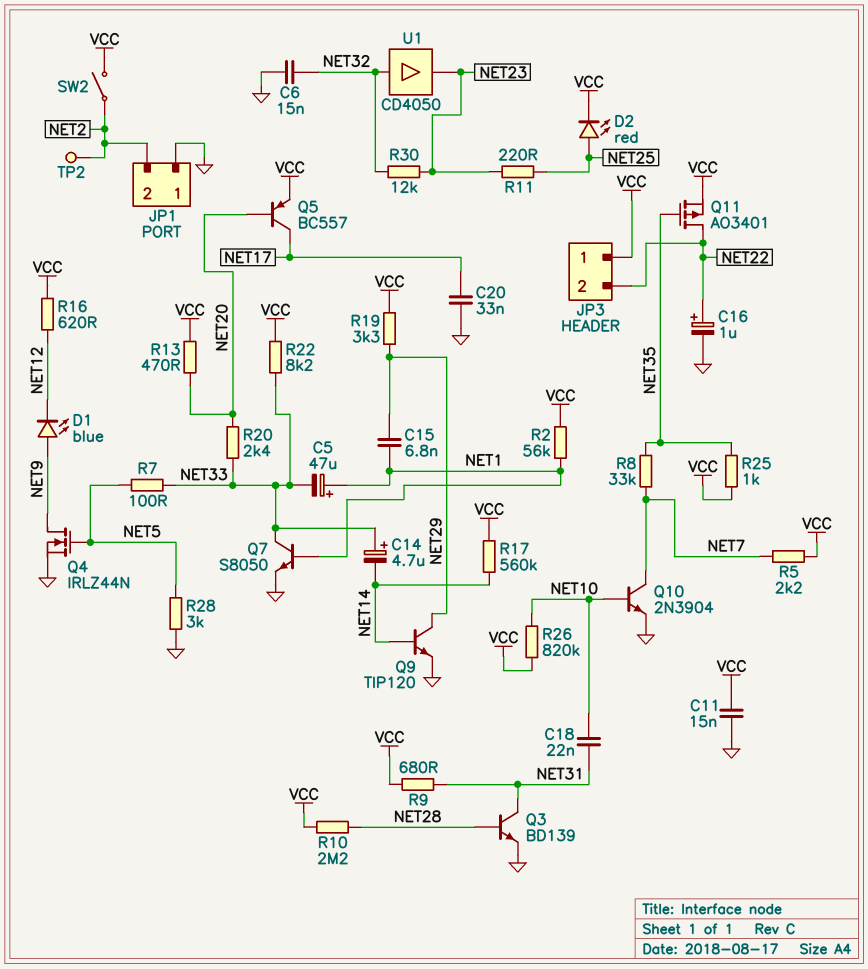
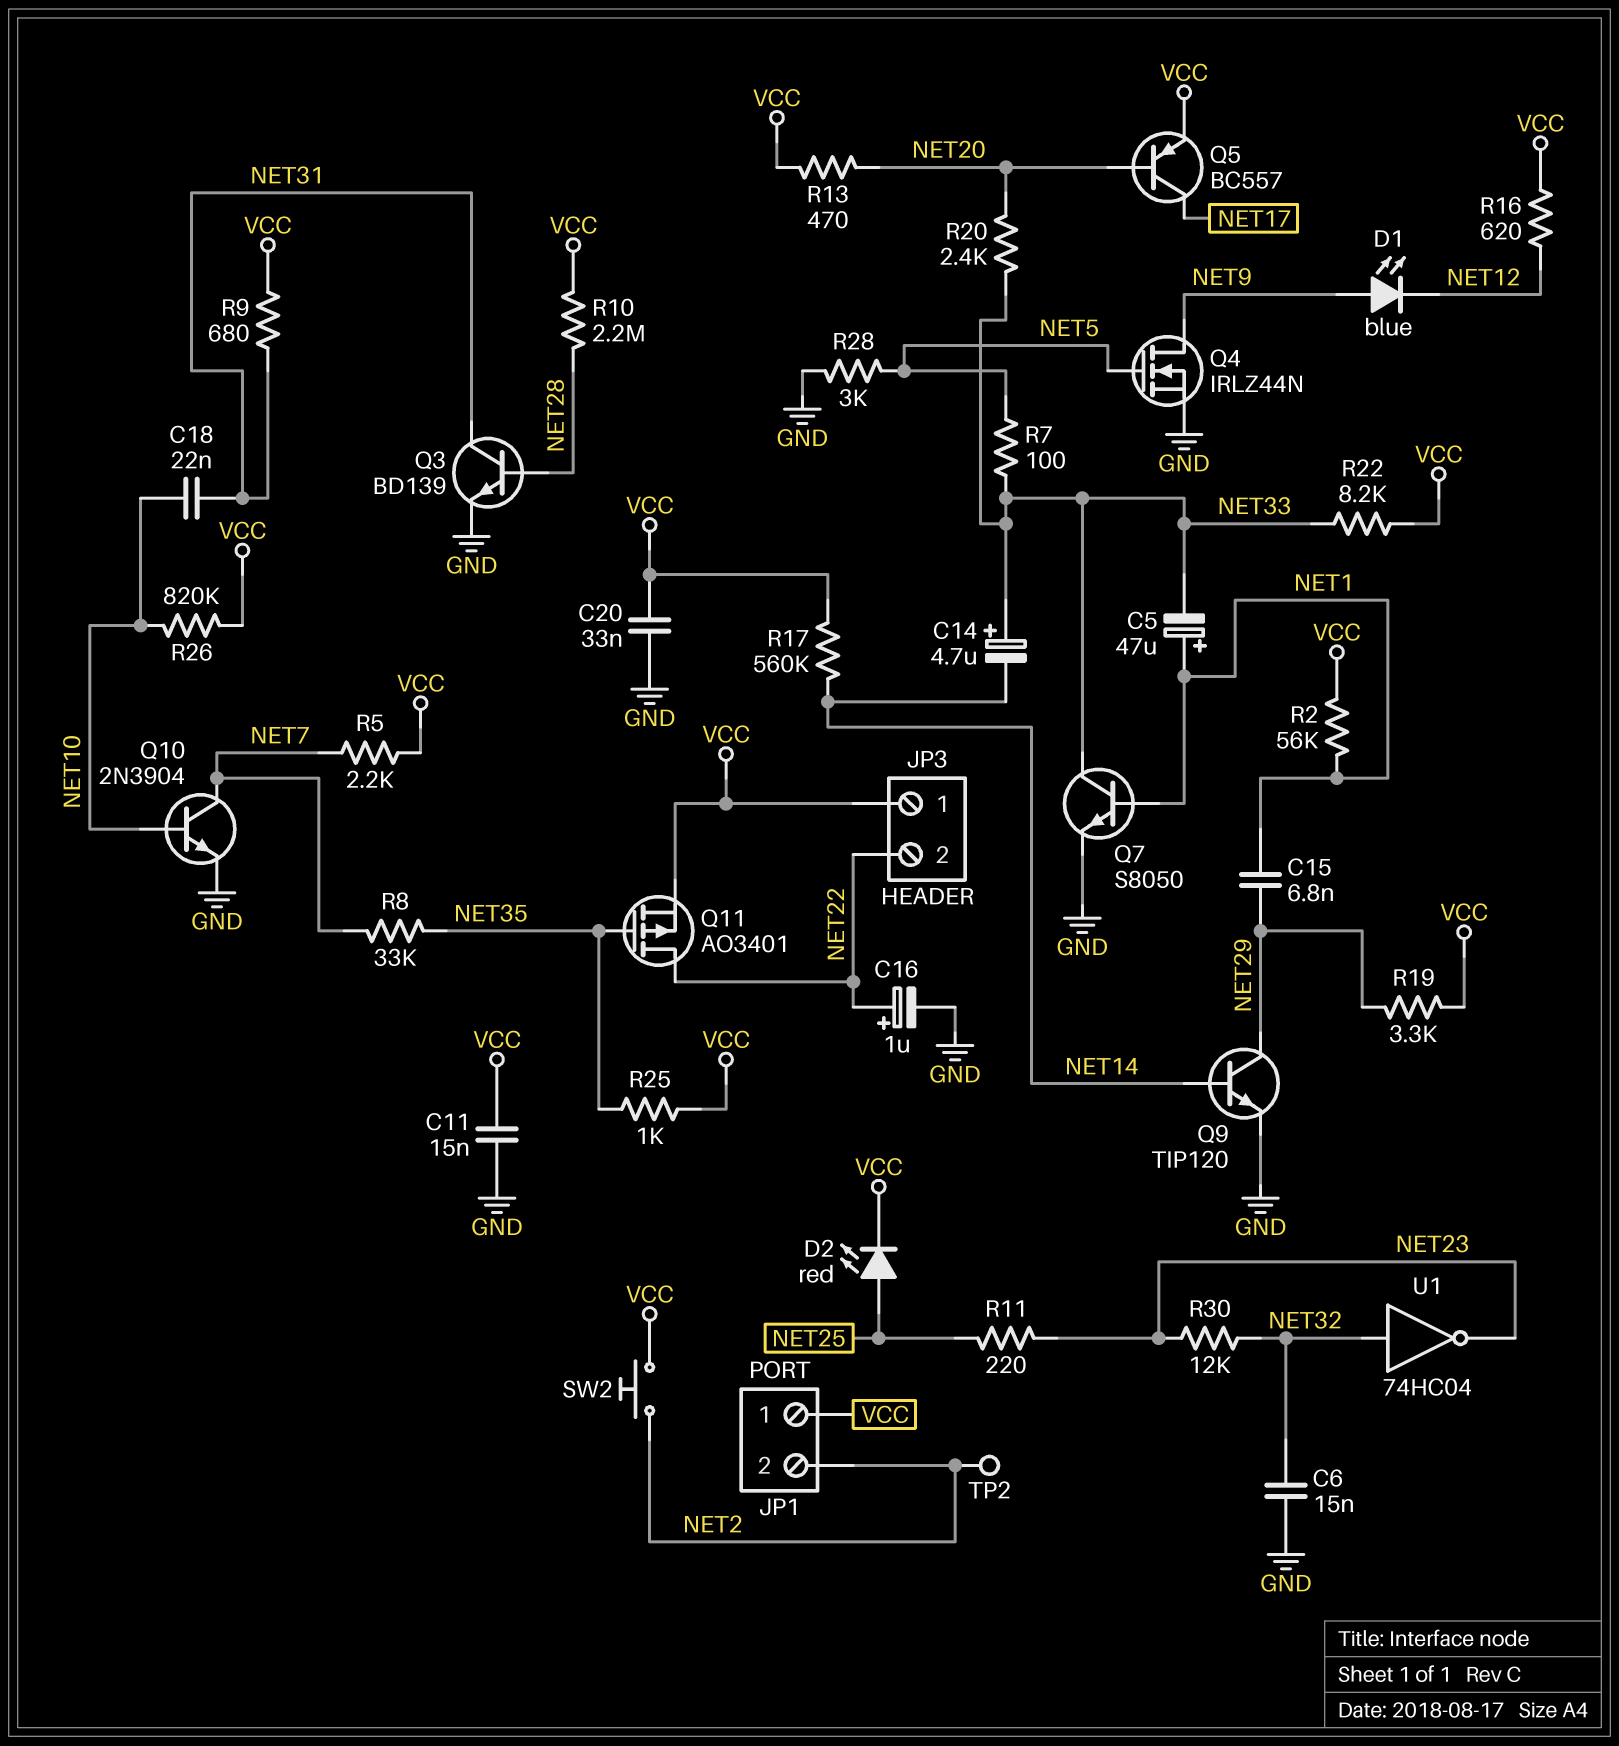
C20: 33nF (GND, NET17) -> 33nF (GND, VCC)
JP1 pin 1: GND -> VCC
SW2: switch (NET2, VCC) -> button (NET2, VCC)
U1: buffer CD4050 (in NET32, out NET23) -> NOT 74HC04 (in NET32, out NET23)

